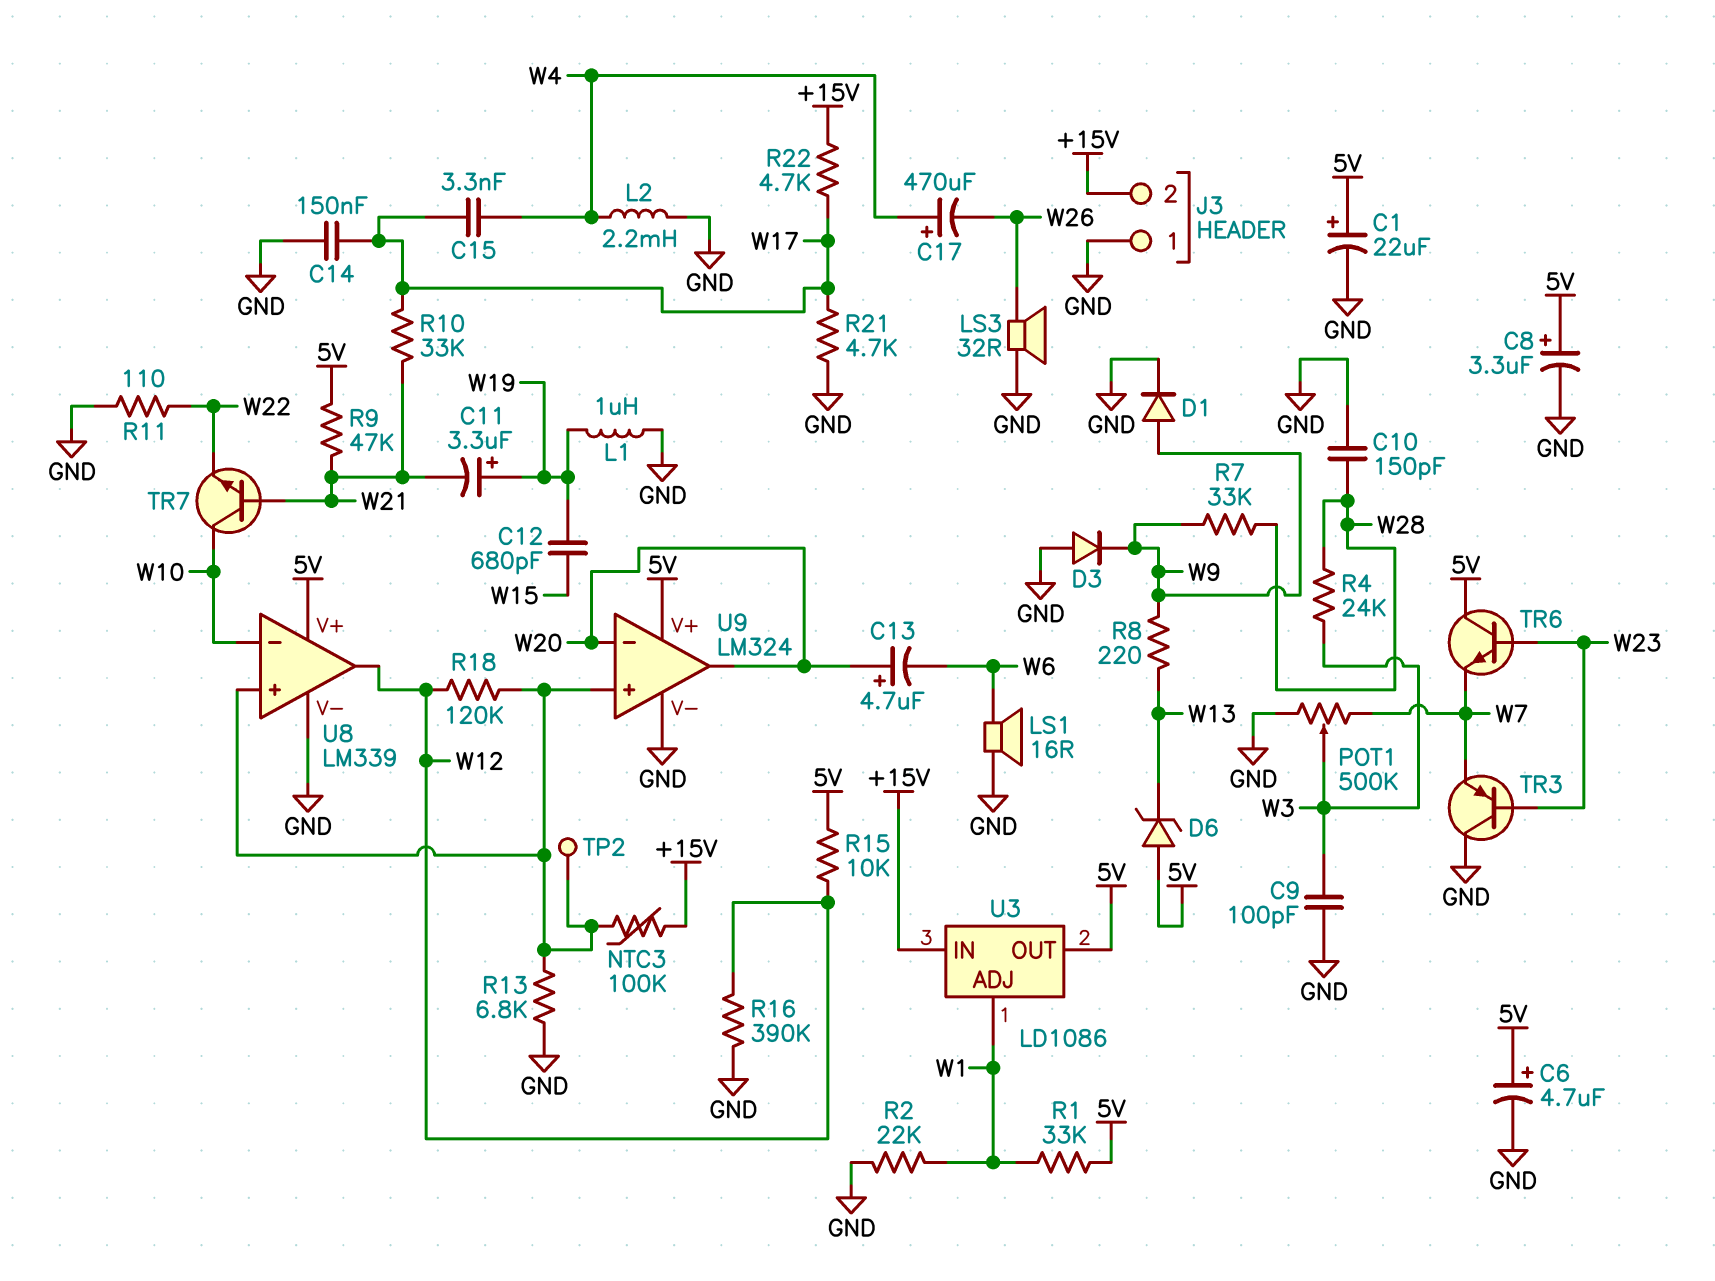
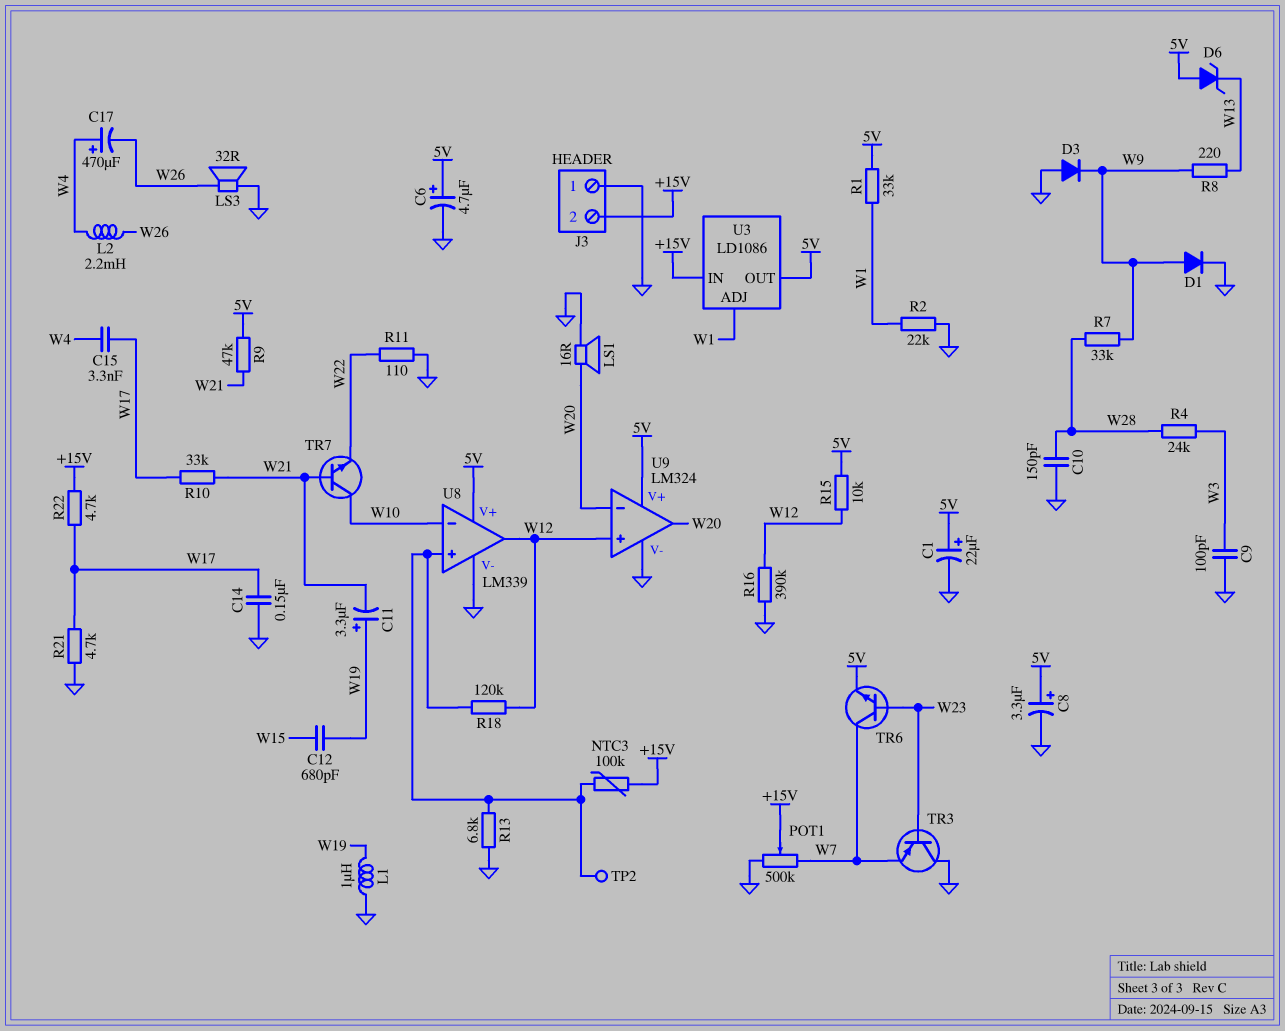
C13: 4.7uF (plus W20, minus W6) -> none
L2: 2.2mH (GND, W4) -> 2.2mH (W4, W26)
LS1: speaker 16R (GND, W6) -> speaker 16R (GND, W20)
POT1: 500k (GND, W7, wiper W3) -> 500k (GND, W7, wiper +15V)
TR6: NPN (B W23, C 5V, E W7) -> NPN (B W23, C W7, E 5V)
U9 pin in+: U8/in+ -> W12

